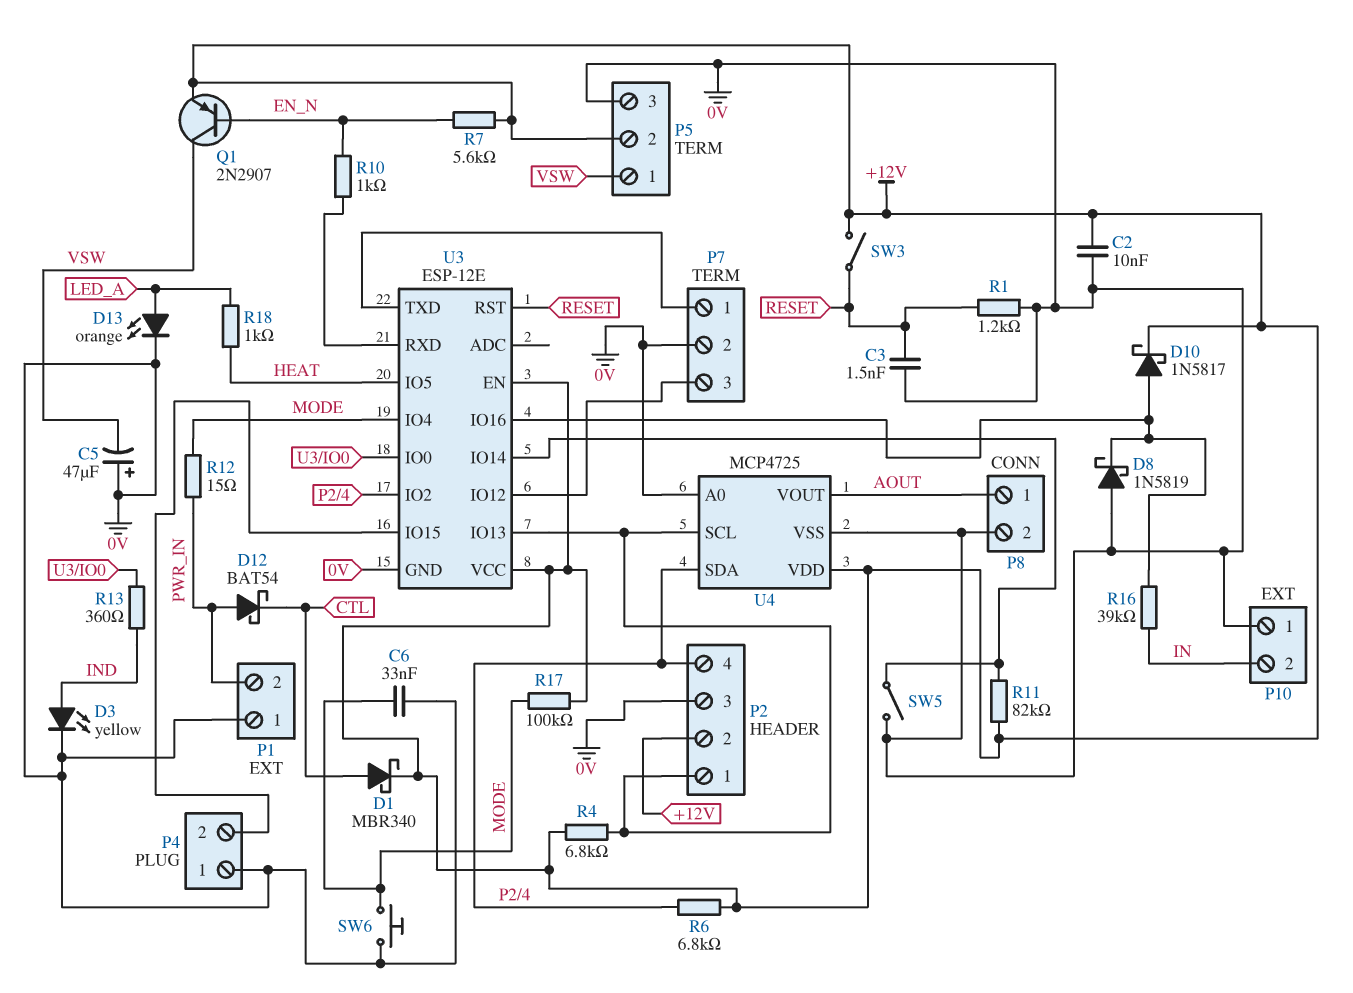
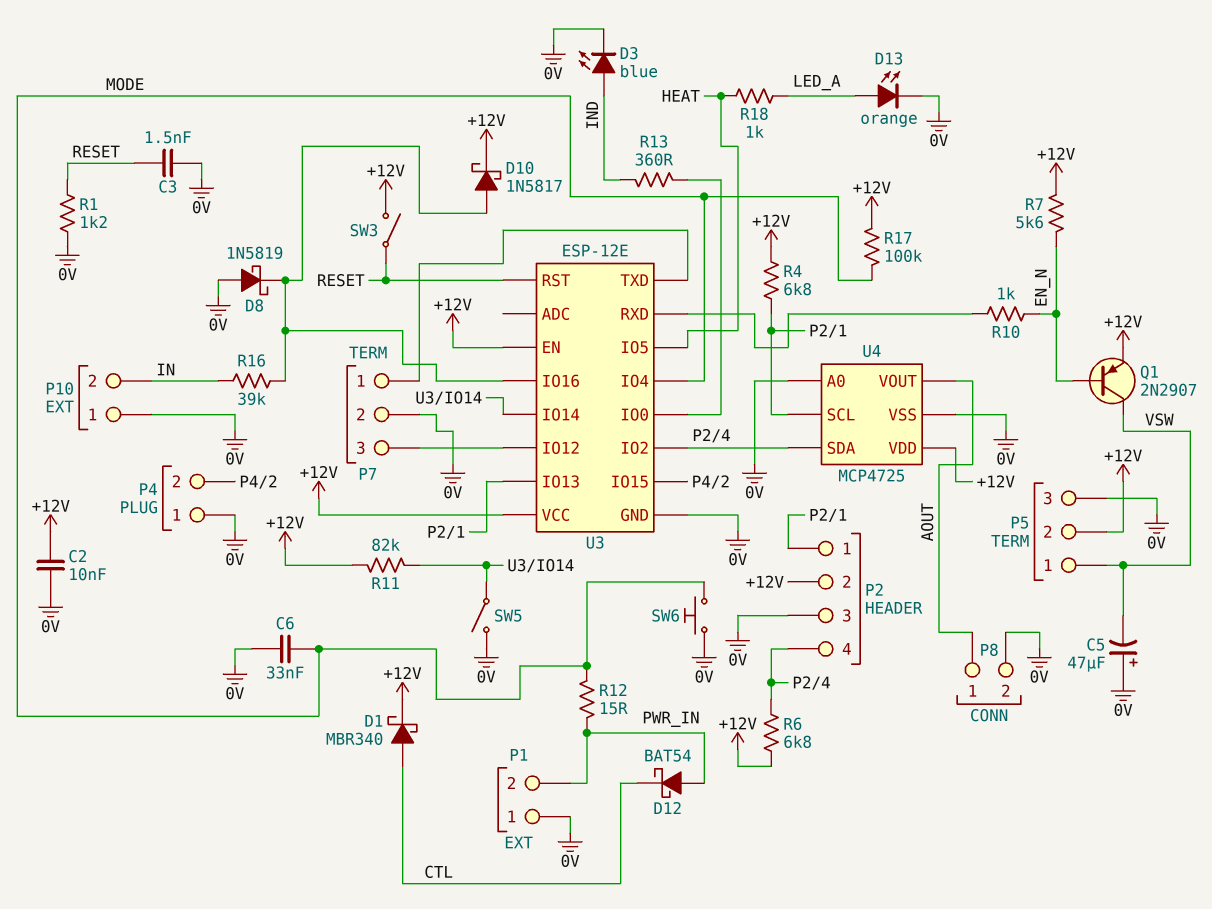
D3: LED yellow (A IND, K 0V) -> LED blue (A IND, K 0V)

